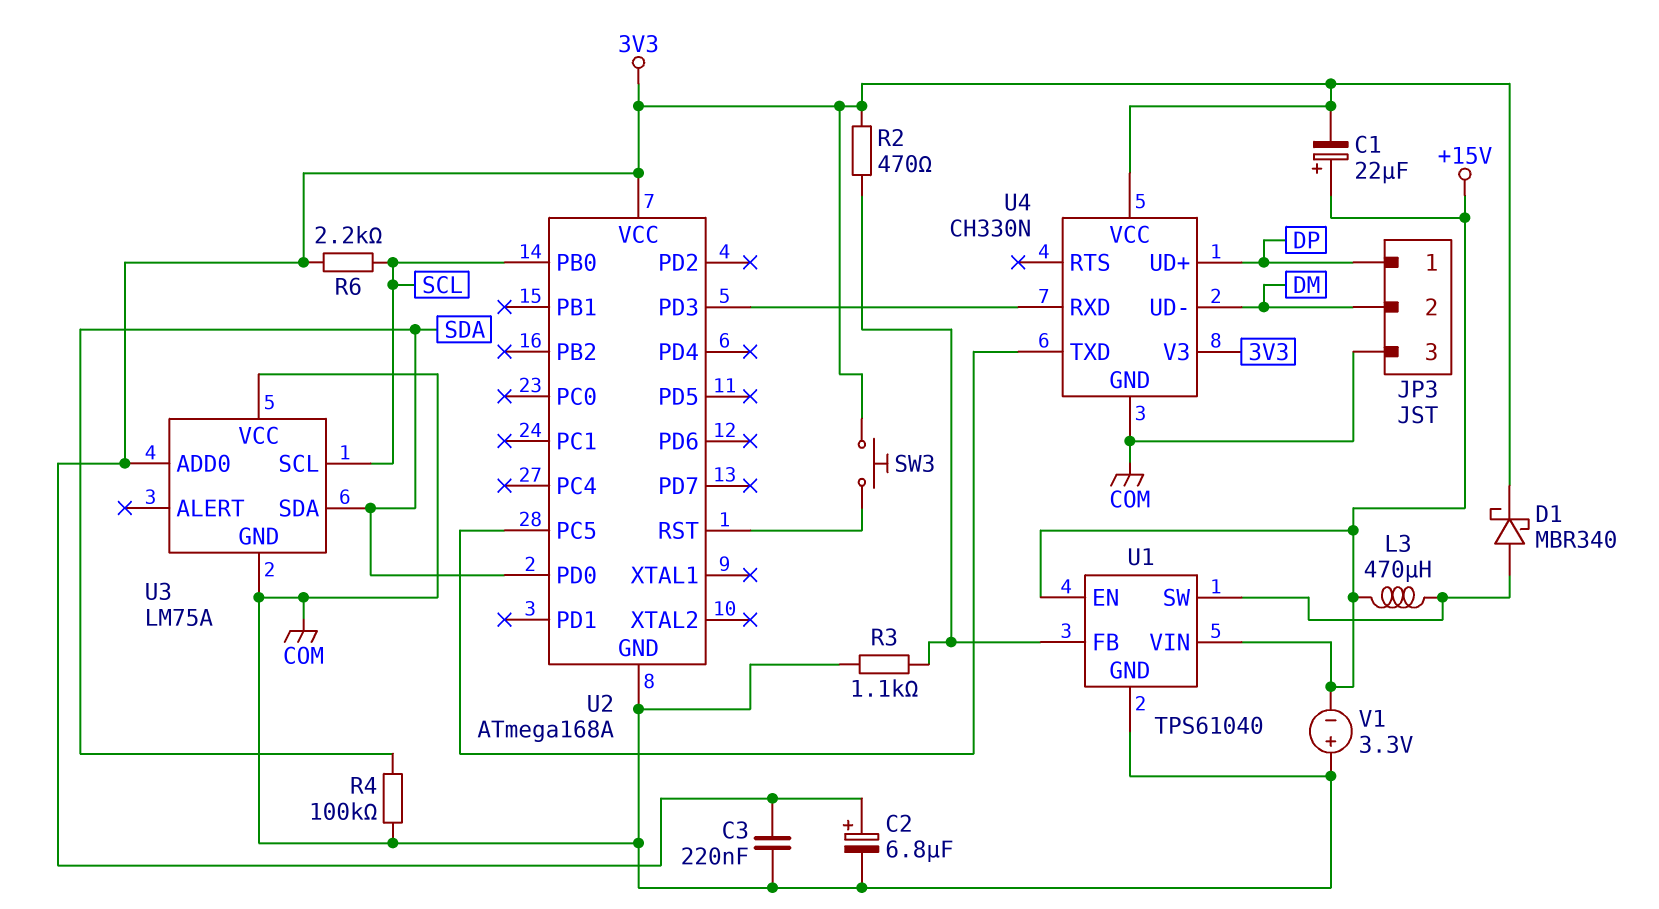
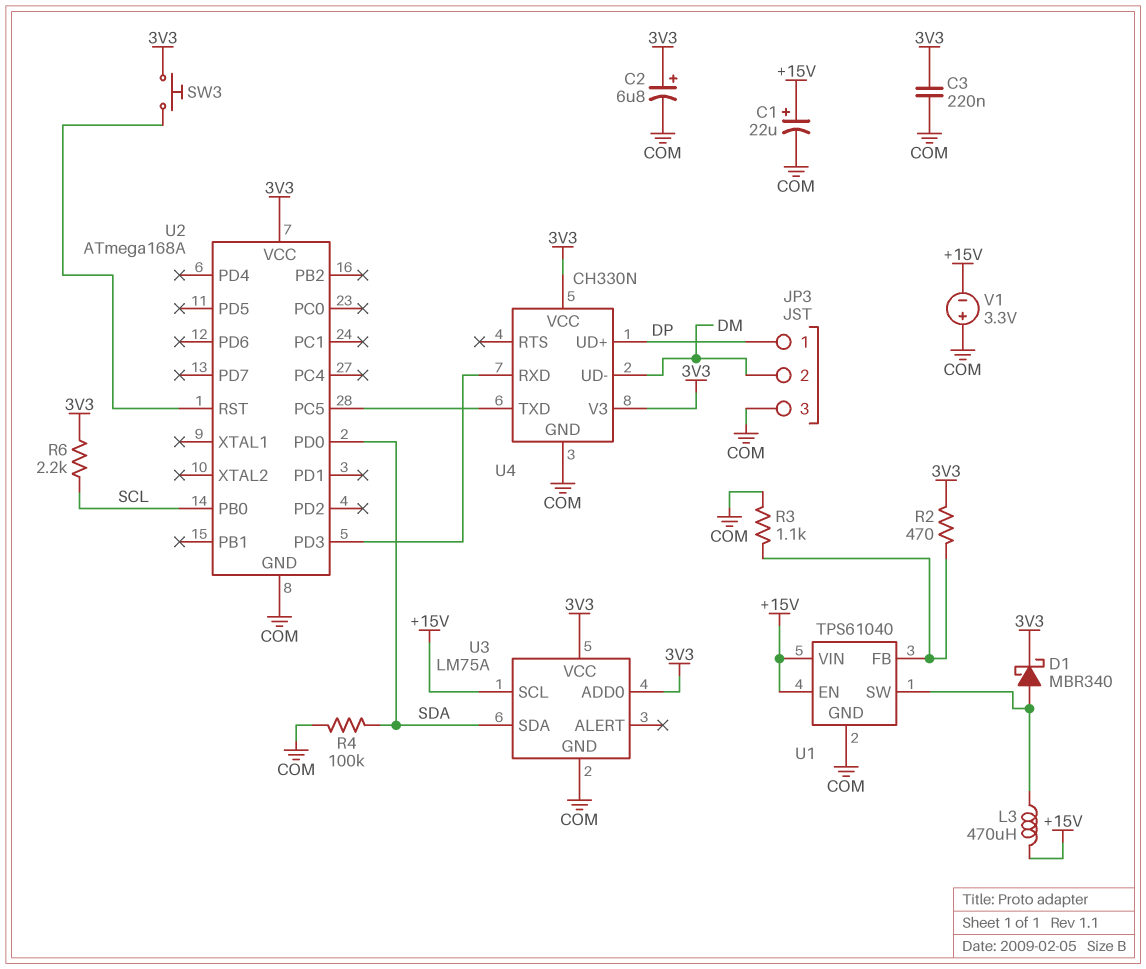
C1: 22uF (plus +15V, minus 3V3) -> 22uF (plus +15V, minus COM)
U3 pin SCL: SCL -> +15V
U3 pin VCC: COM -> 3V3

